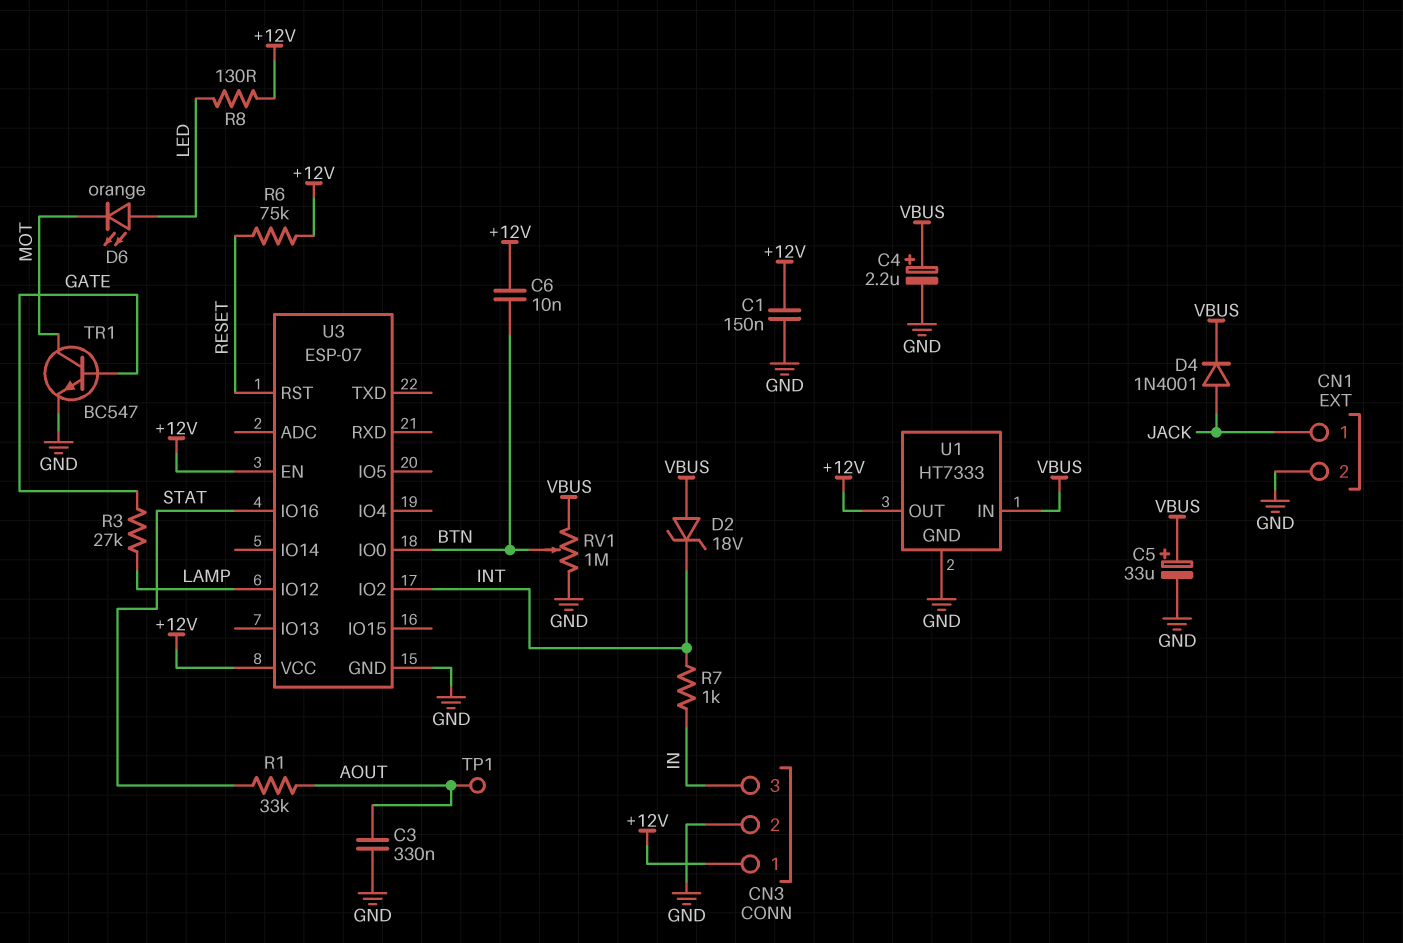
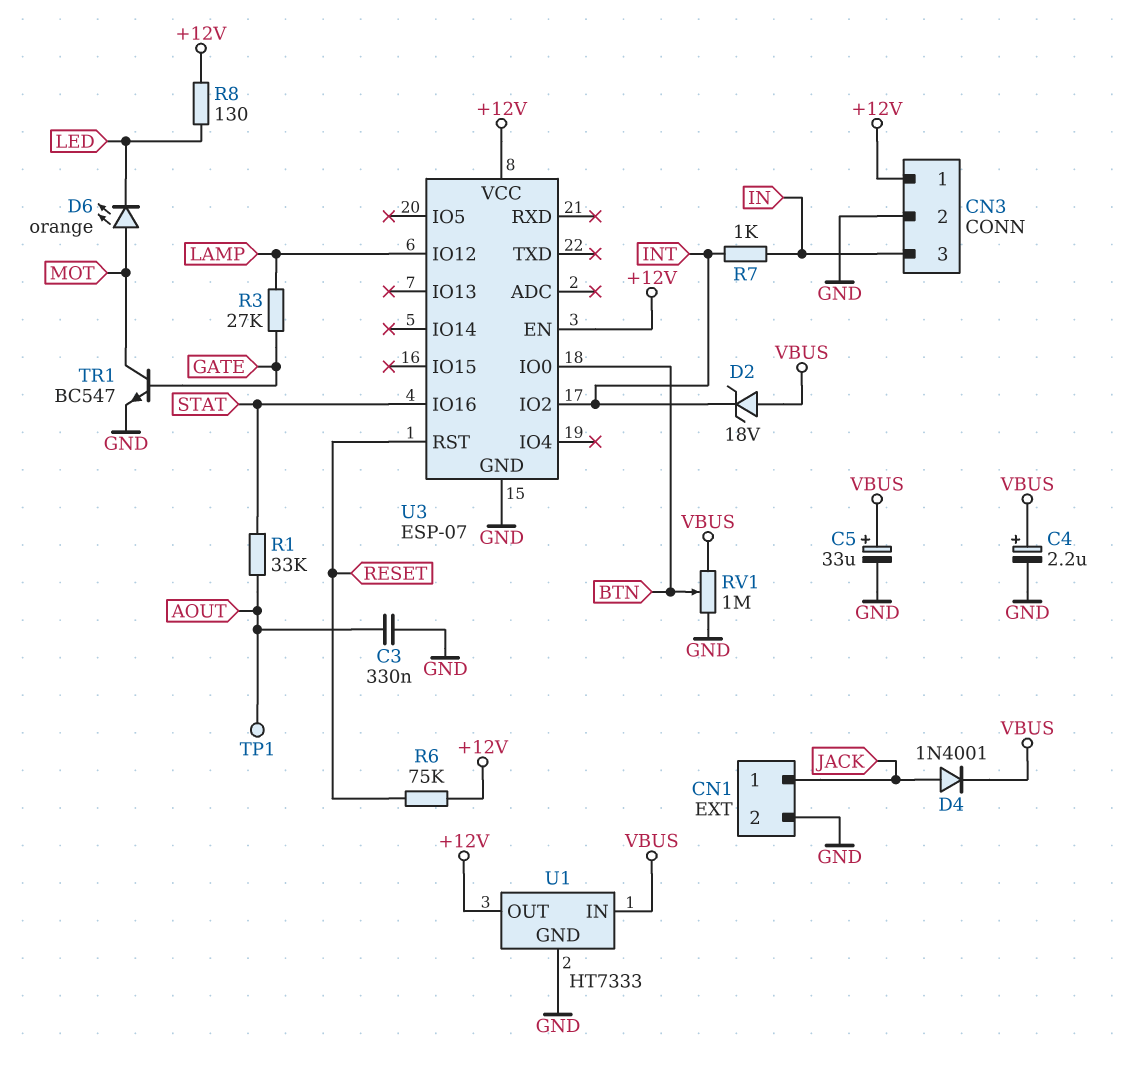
C1: 150nF (+12V, GND) -> none
C6: 10nF (+12V, BTN) -> none
D6: LED orange (A LED, K MOT) -> LED orange (A MOT, K LED)

